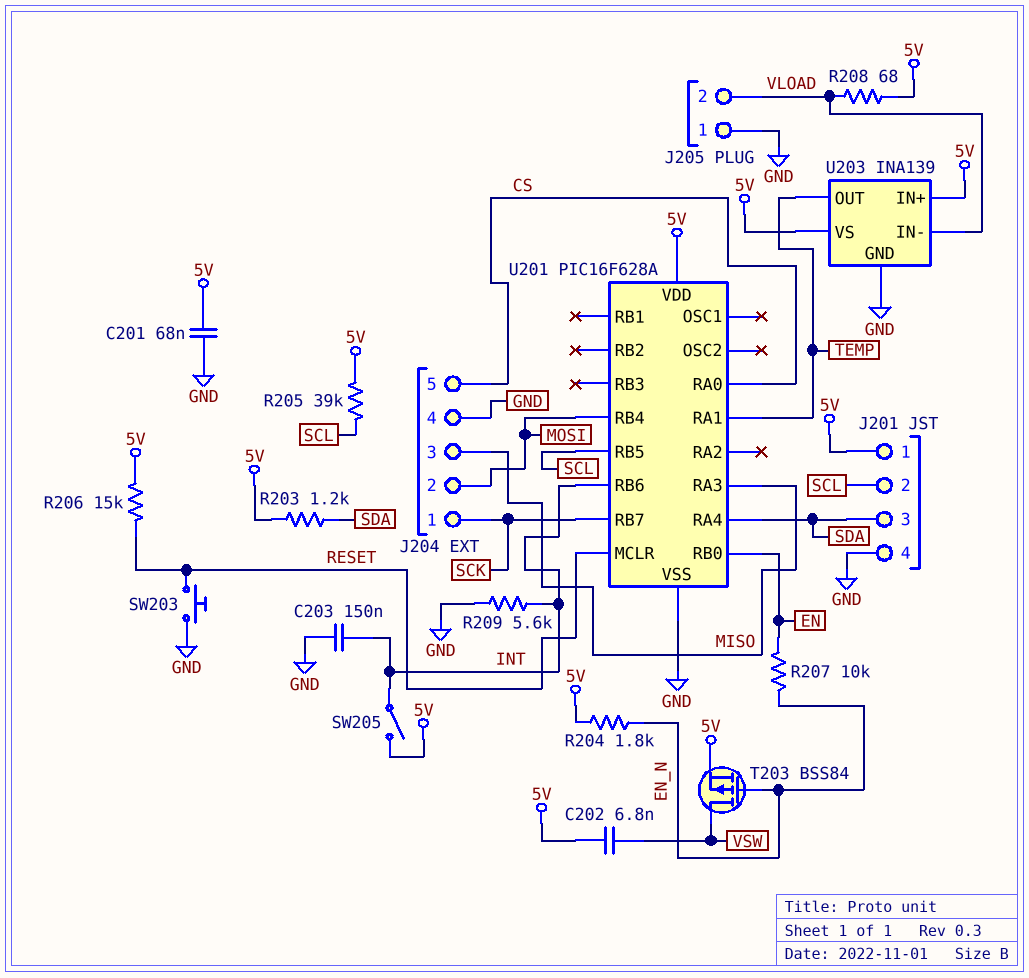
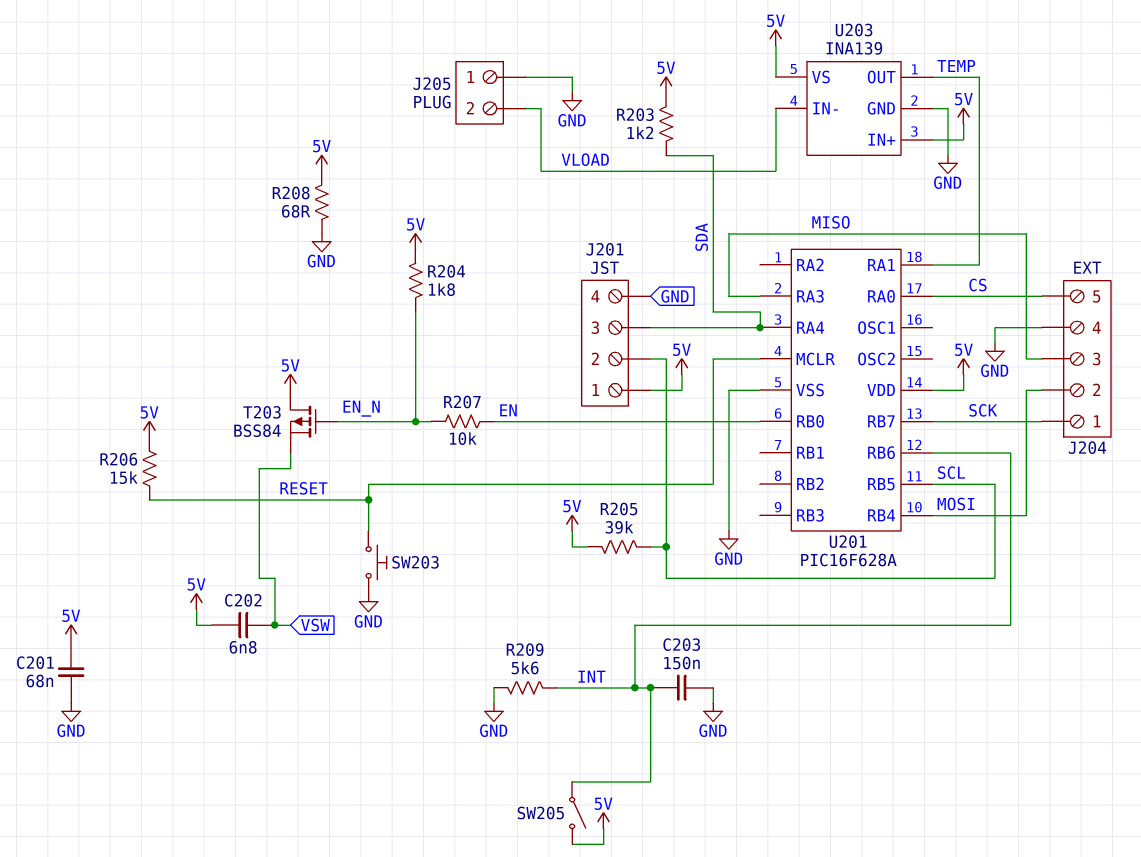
R208: 68 (5V, VLOAD) -> 68 (5V, GND)
T203: PMOS BSS84 (G EN_N, D VSW, S 5V) -> PMOS BSS84 (G EN_N, D 5V, S VSW)

